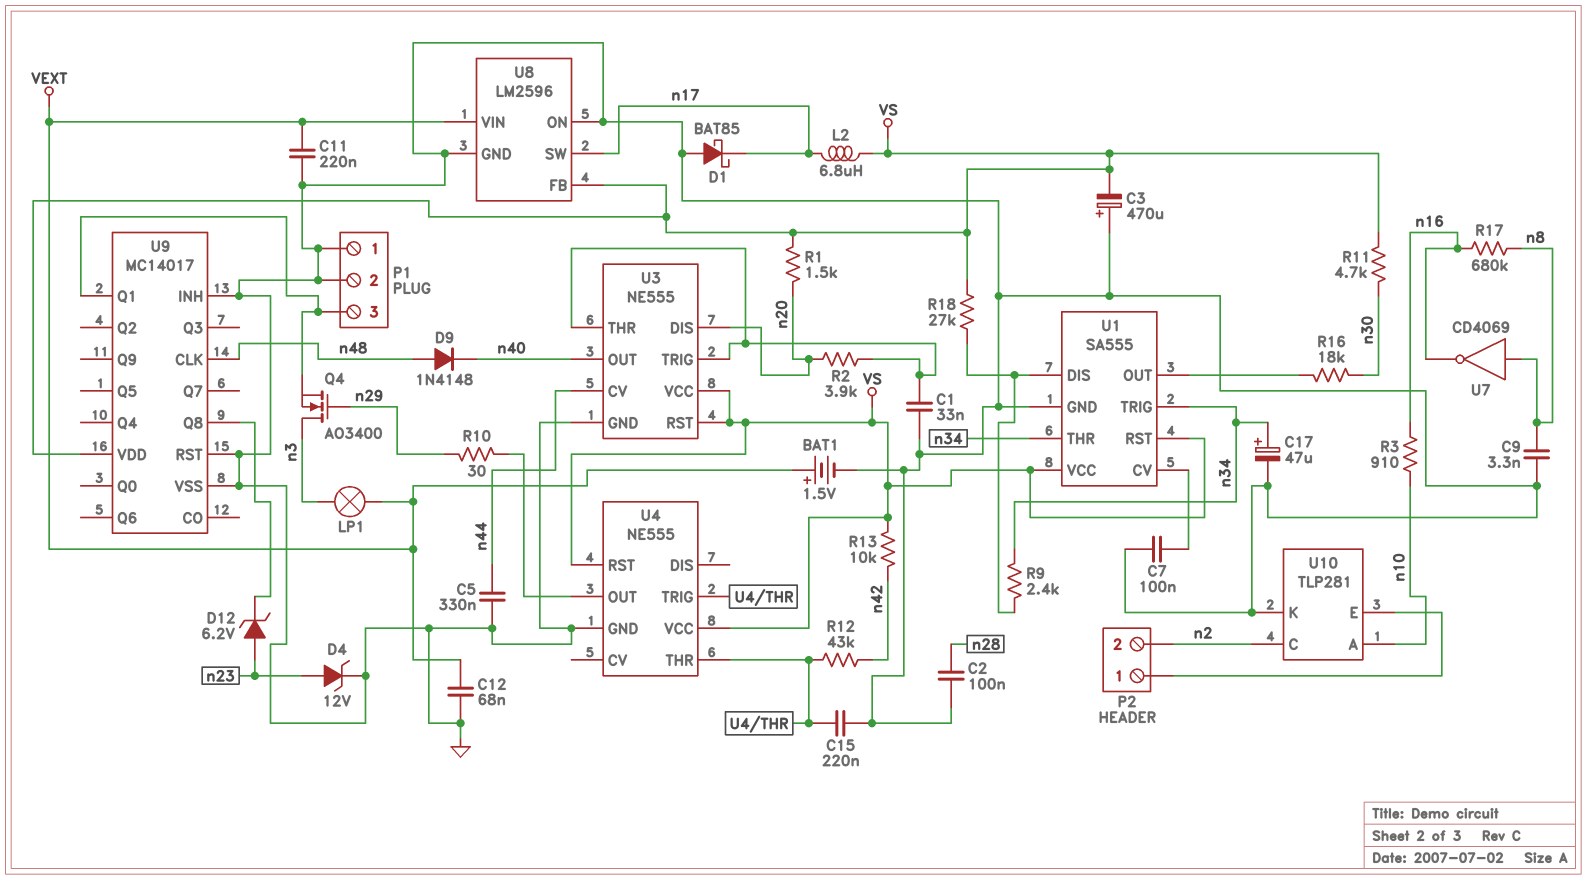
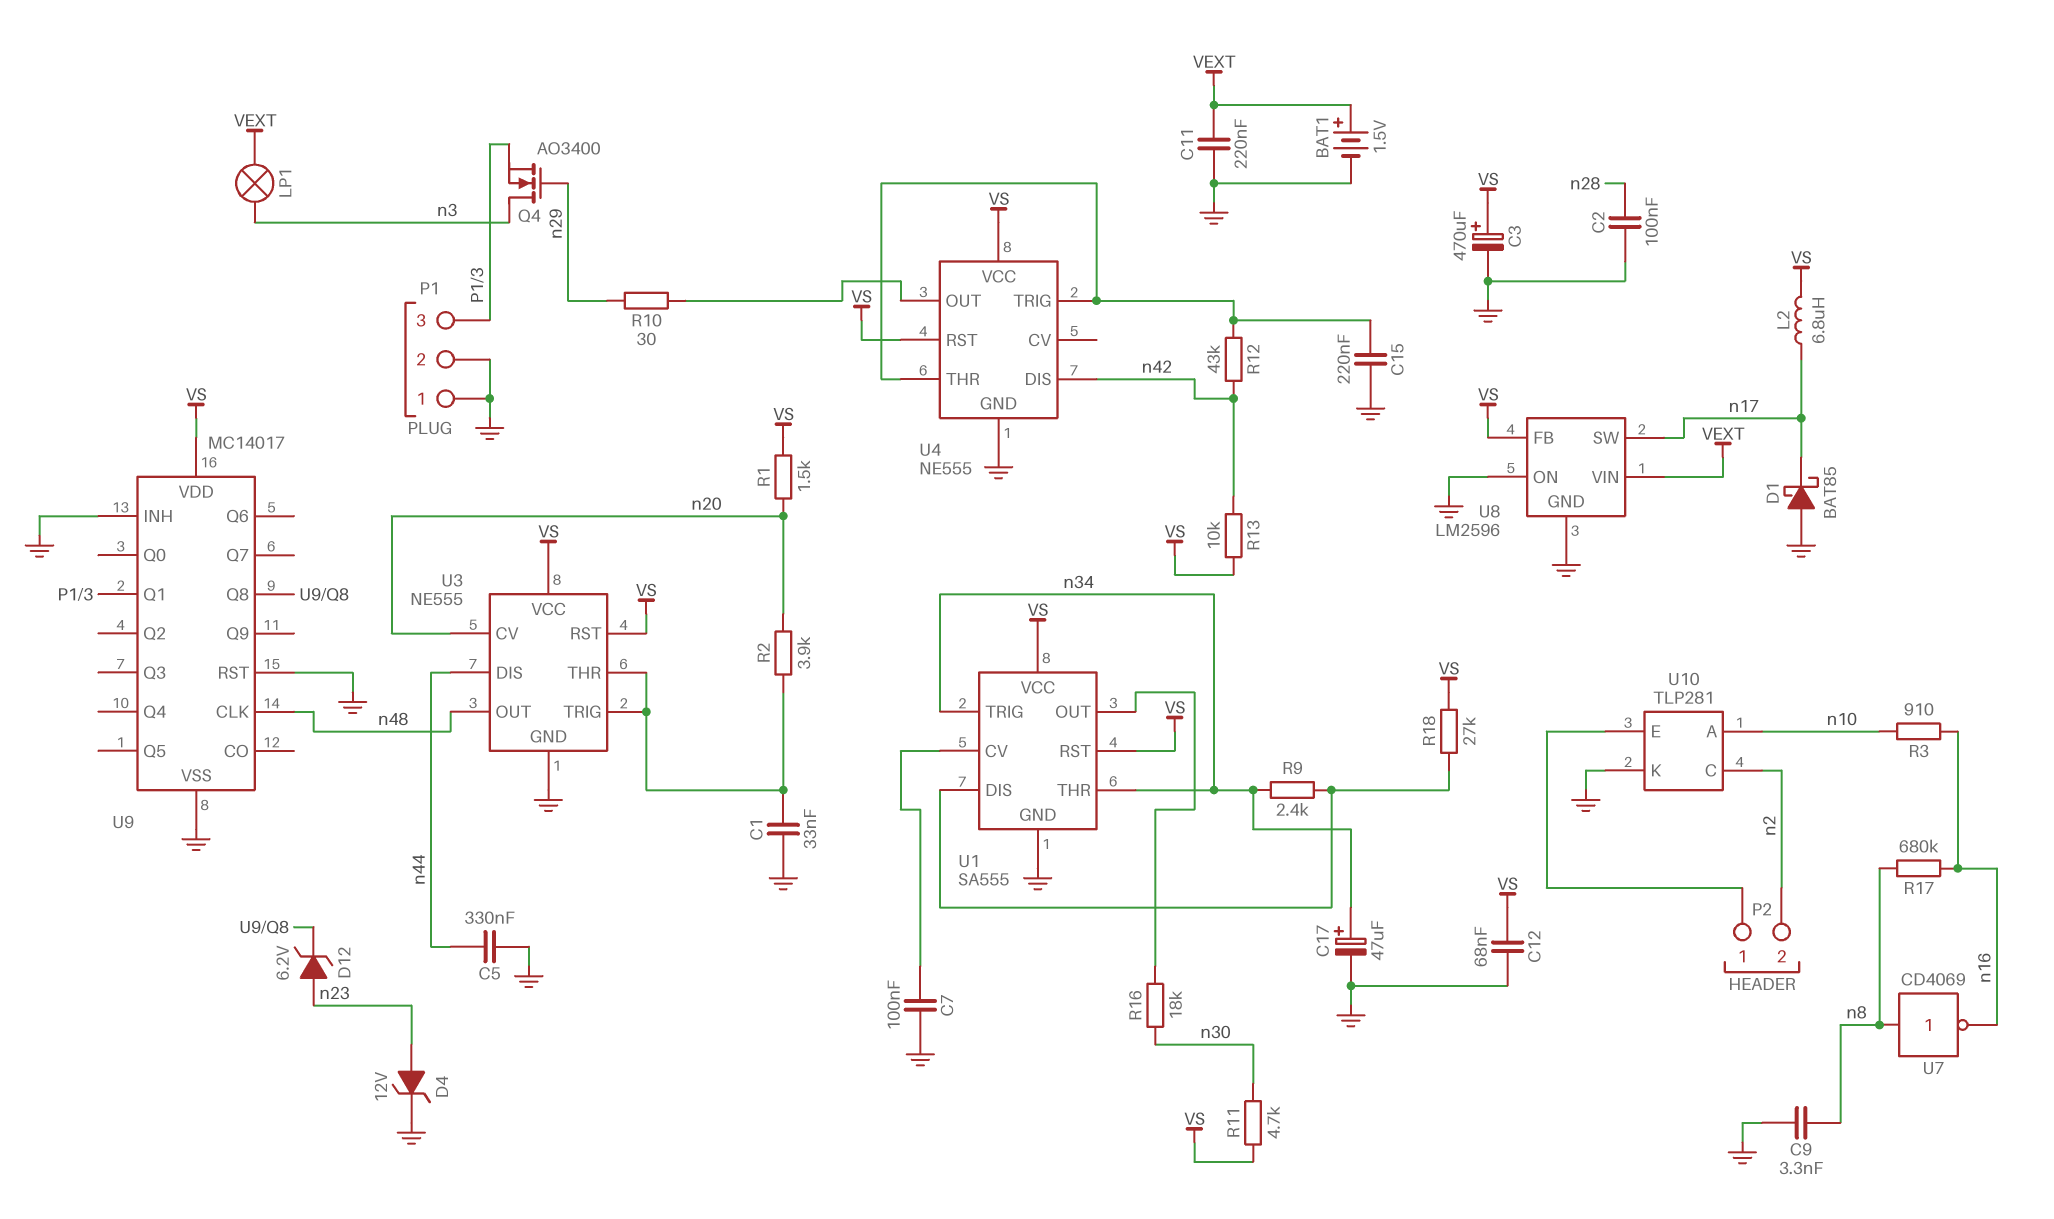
C3: 470uF (plus GND, minus VS) -> 470uF (plus VS, minus GND)
C12: 68nF (GND, VEXT) -> 68nF (GND, VS)
D9: diode 1N4148 (A n48, K n40) -> none
U3 pin CV: n44 -> n20
U3 pin DIS: n20 -> n44
U3 pin OUT: n40 -> n48
U4 pin DIS: none -> n42

